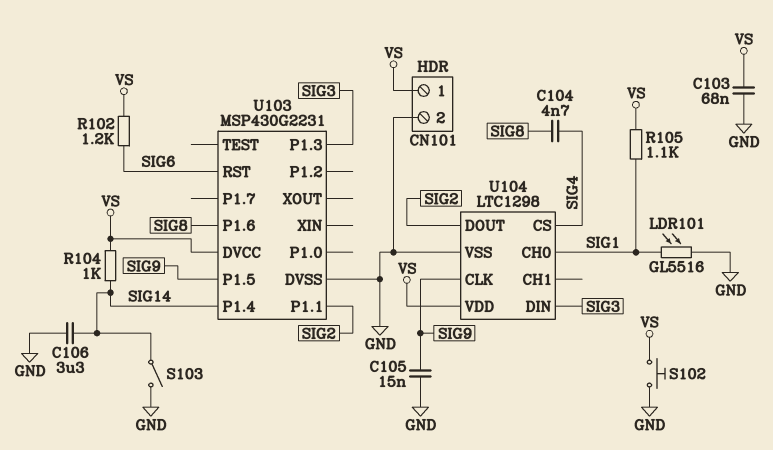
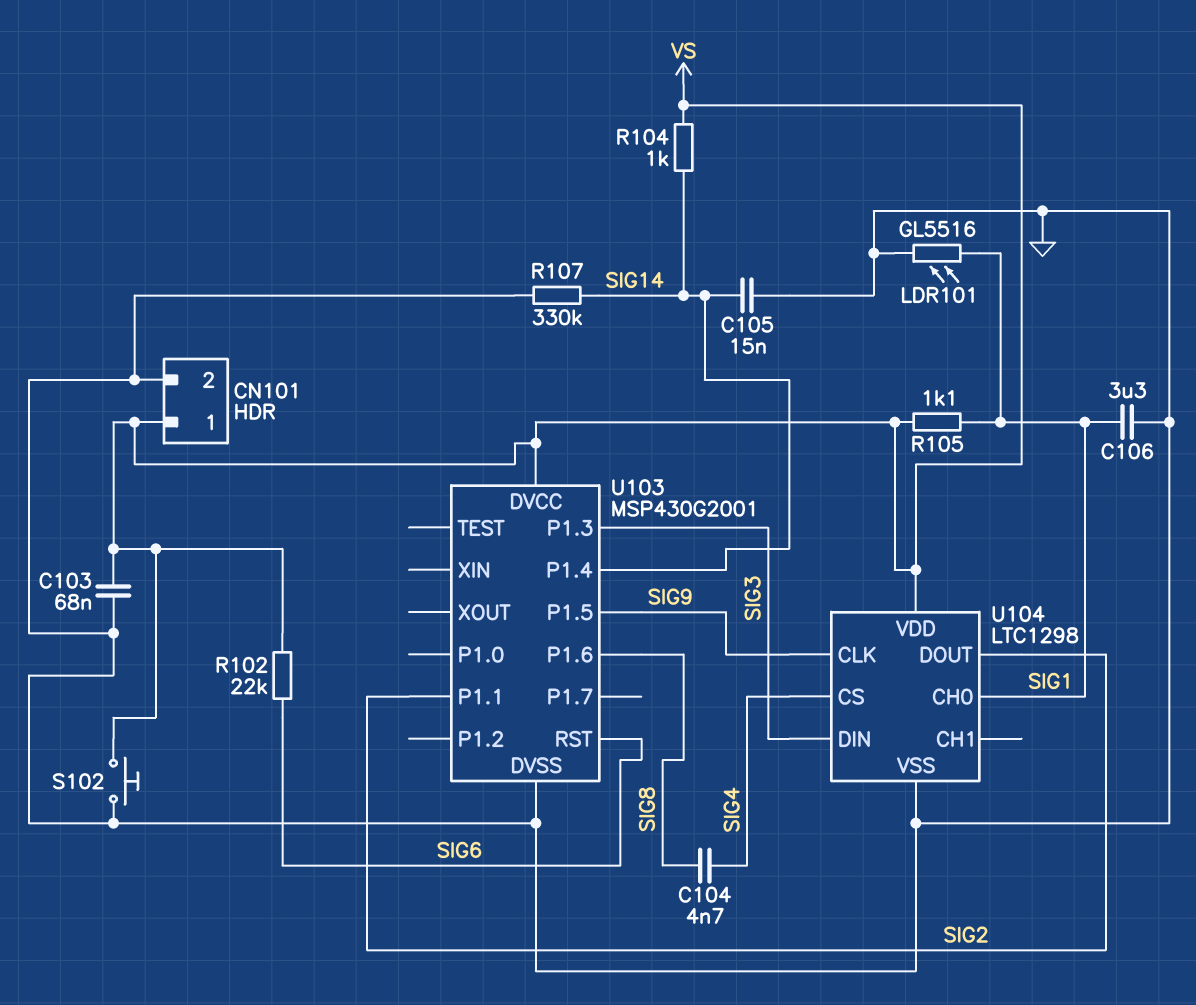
C105: 15nF (GND, SIG9) -> 15nF (GND, SIG14)
C106: 3.3uF (GND, SIG14) -> 3.3uF (GND, SIG1)
R102: 1.2k (SIG6, VS) -> 22k (SIG6, VS)
R107: none -> 330k (GND, SIG14)
S103: switch (GND, SIG14) -> none
U103: MSP430G2231 -> MSP430G2001

